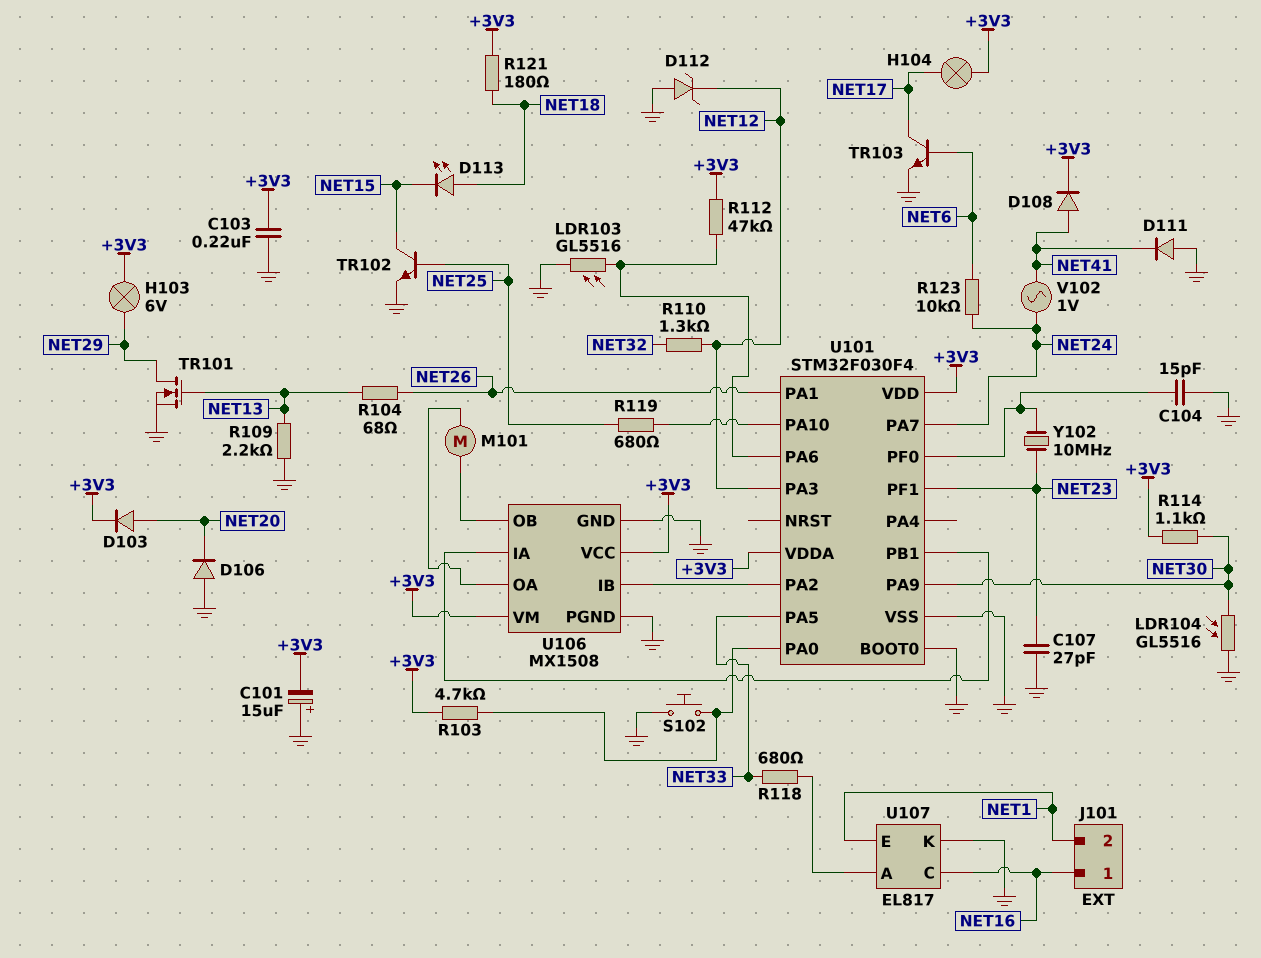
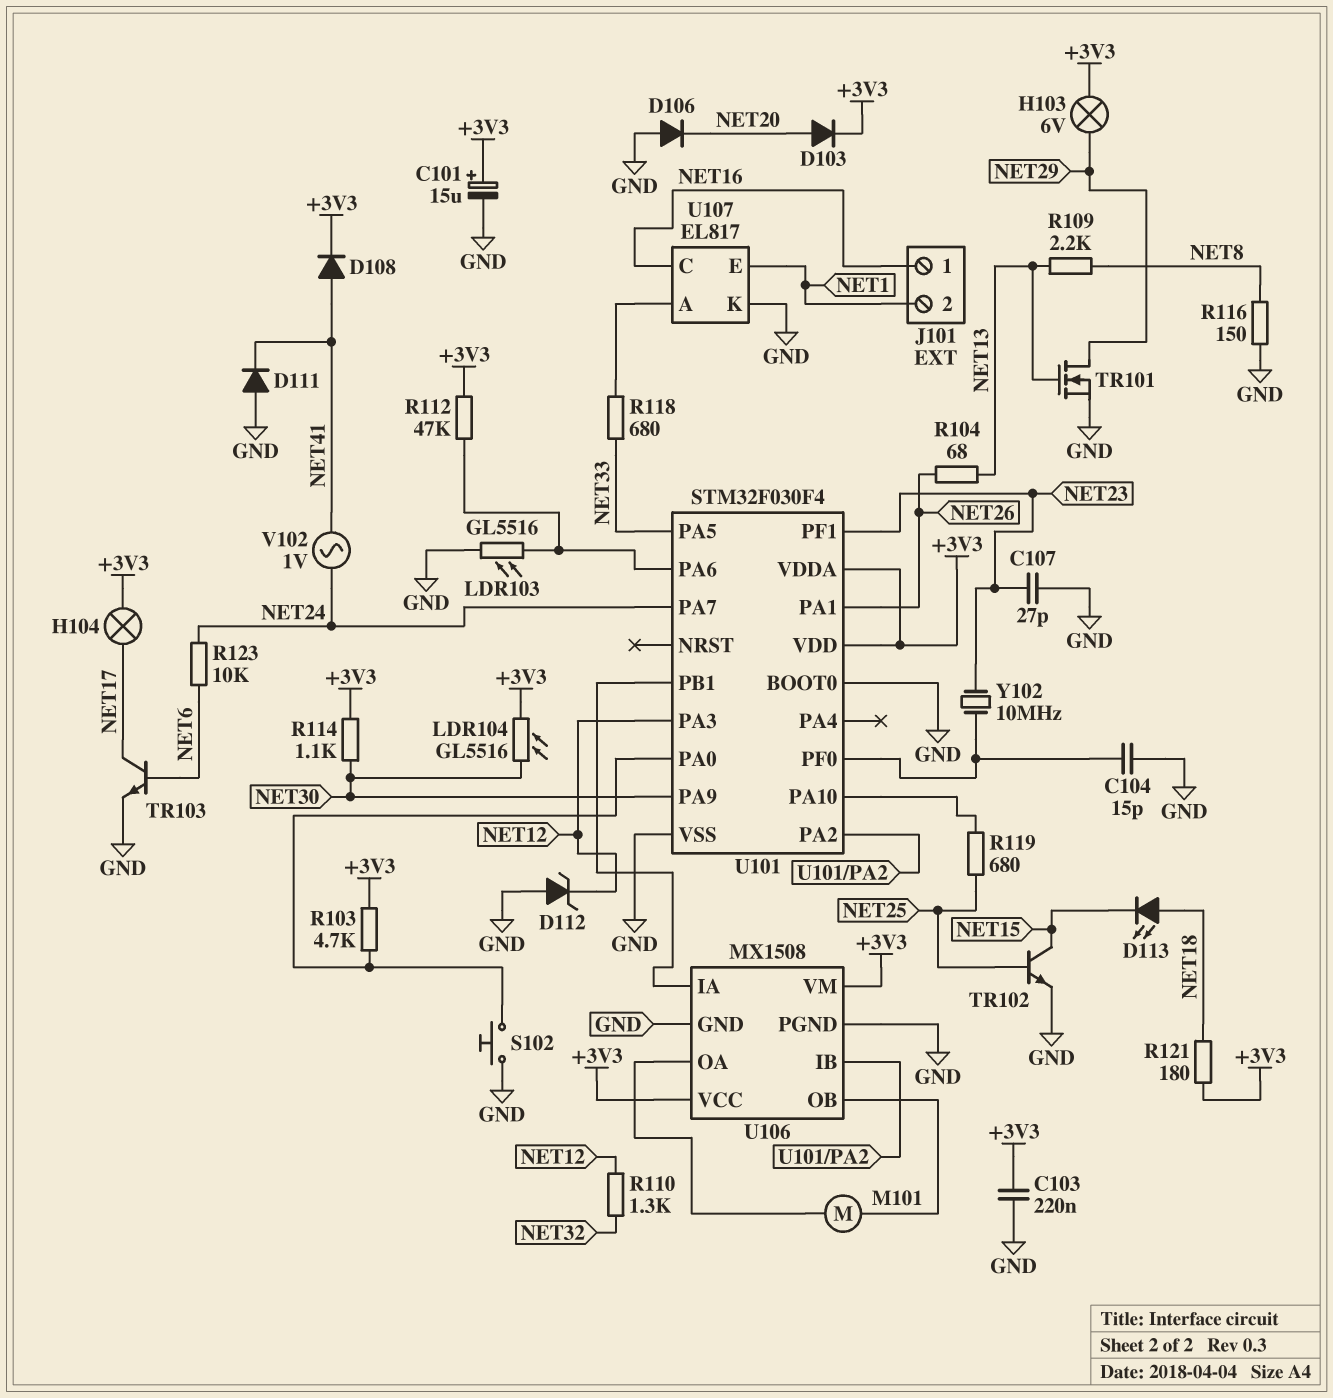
C101: 15uF (plus GND, minus +3V3) -> 15uF (plus +3V3, minus GND)
LDR104: GL5516 (GND, NET30) -> GL5516 (+3V3, NET30)
R109: 2.2k (GND, NET13) -> 2.2k (NET8, NET13)
R116: none -> 150 (GND, NET8)

